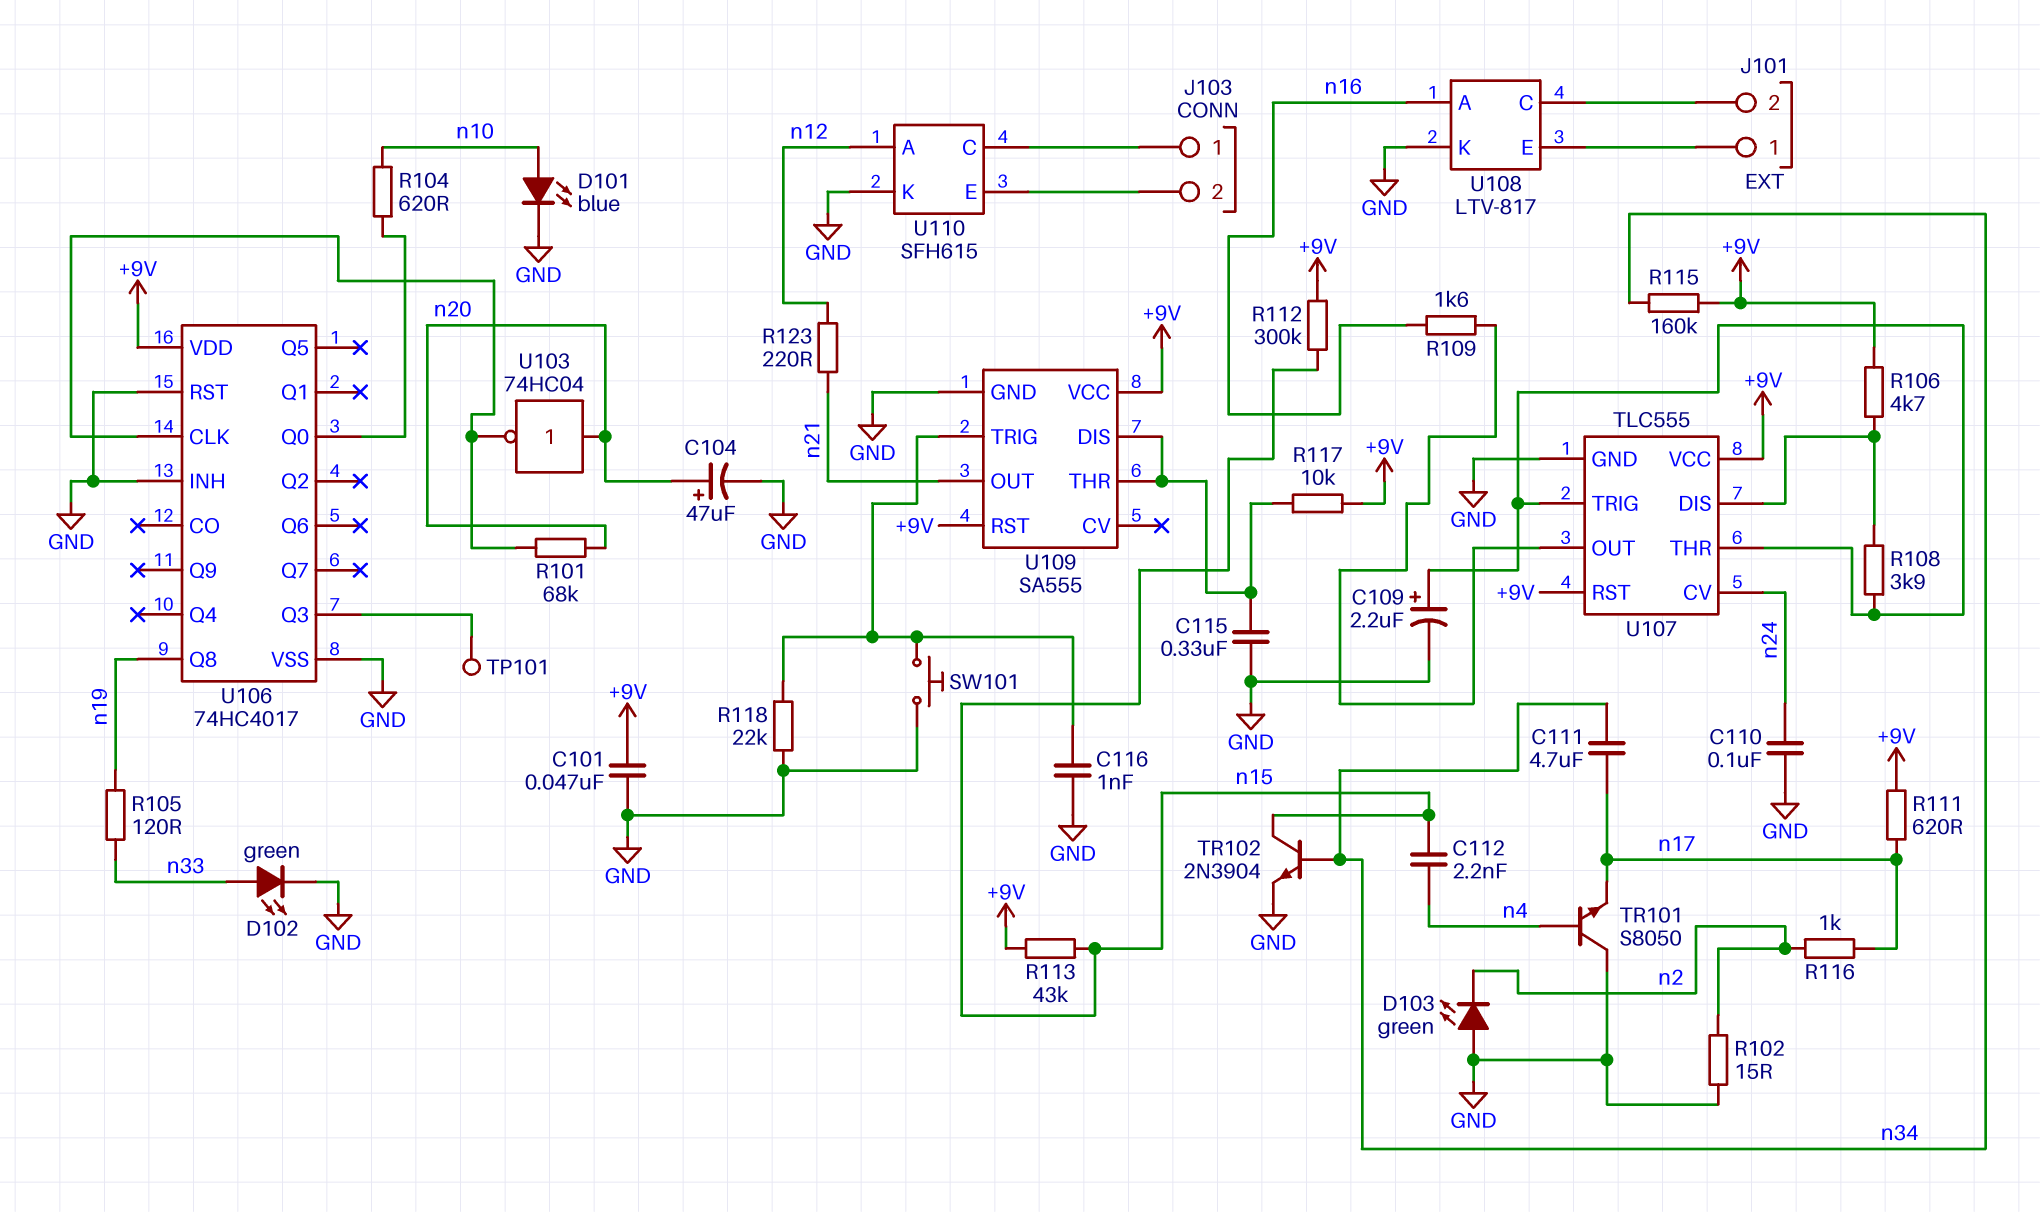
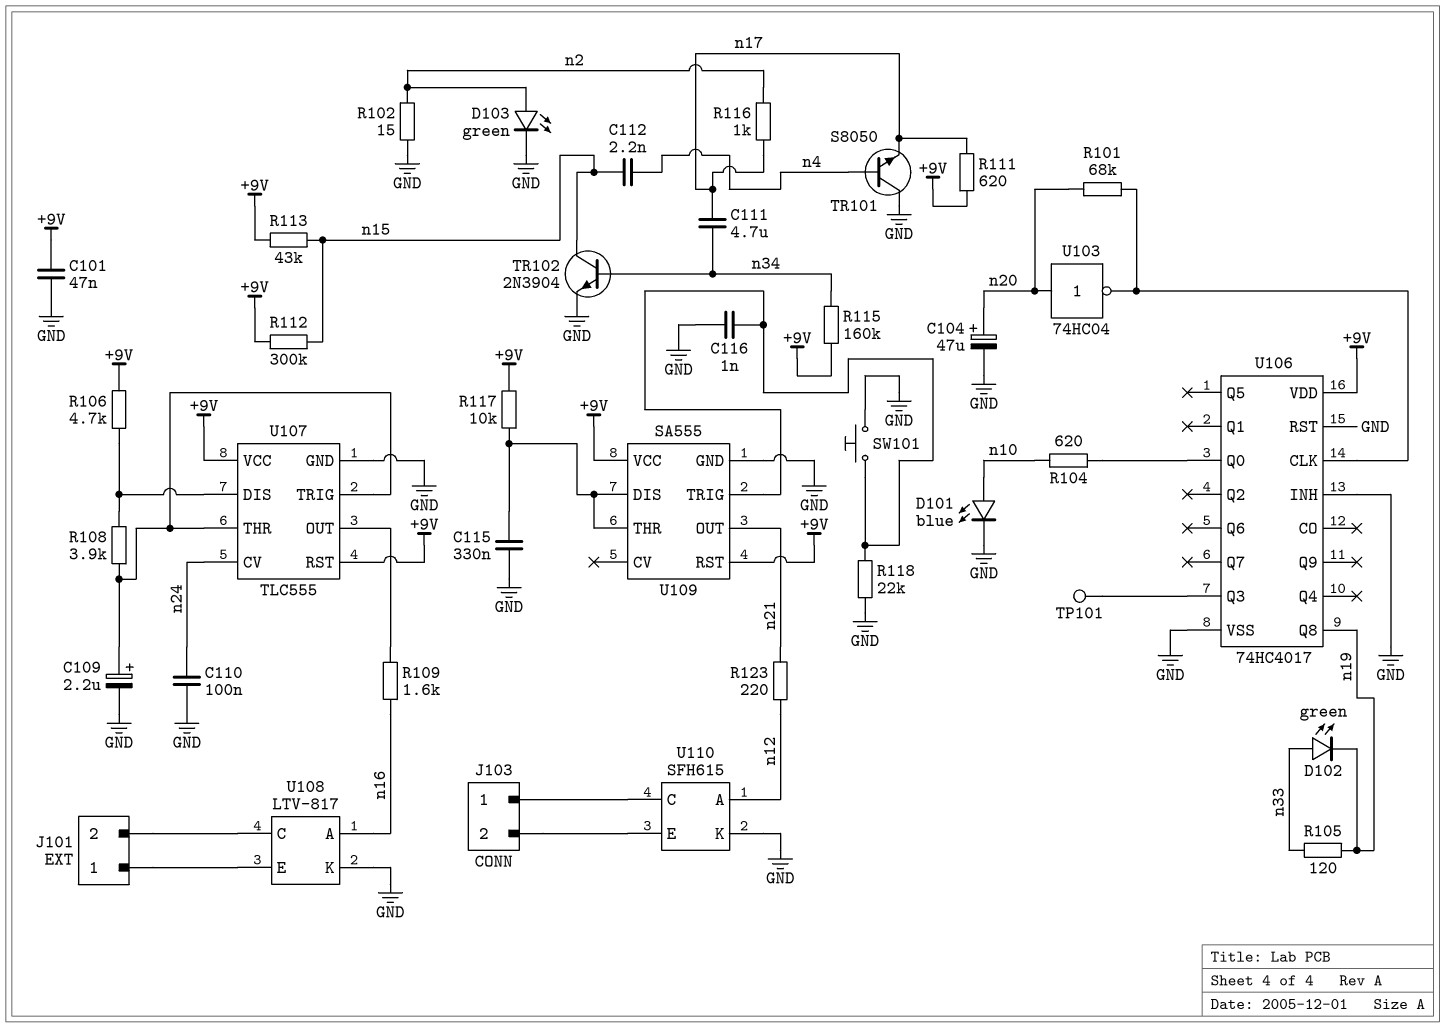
D102: LED green (A n33, K GND) -> LED green (A n33, K n19)
D103: LED green (A GND, K n2) -> LED green (A n2, K GND)

